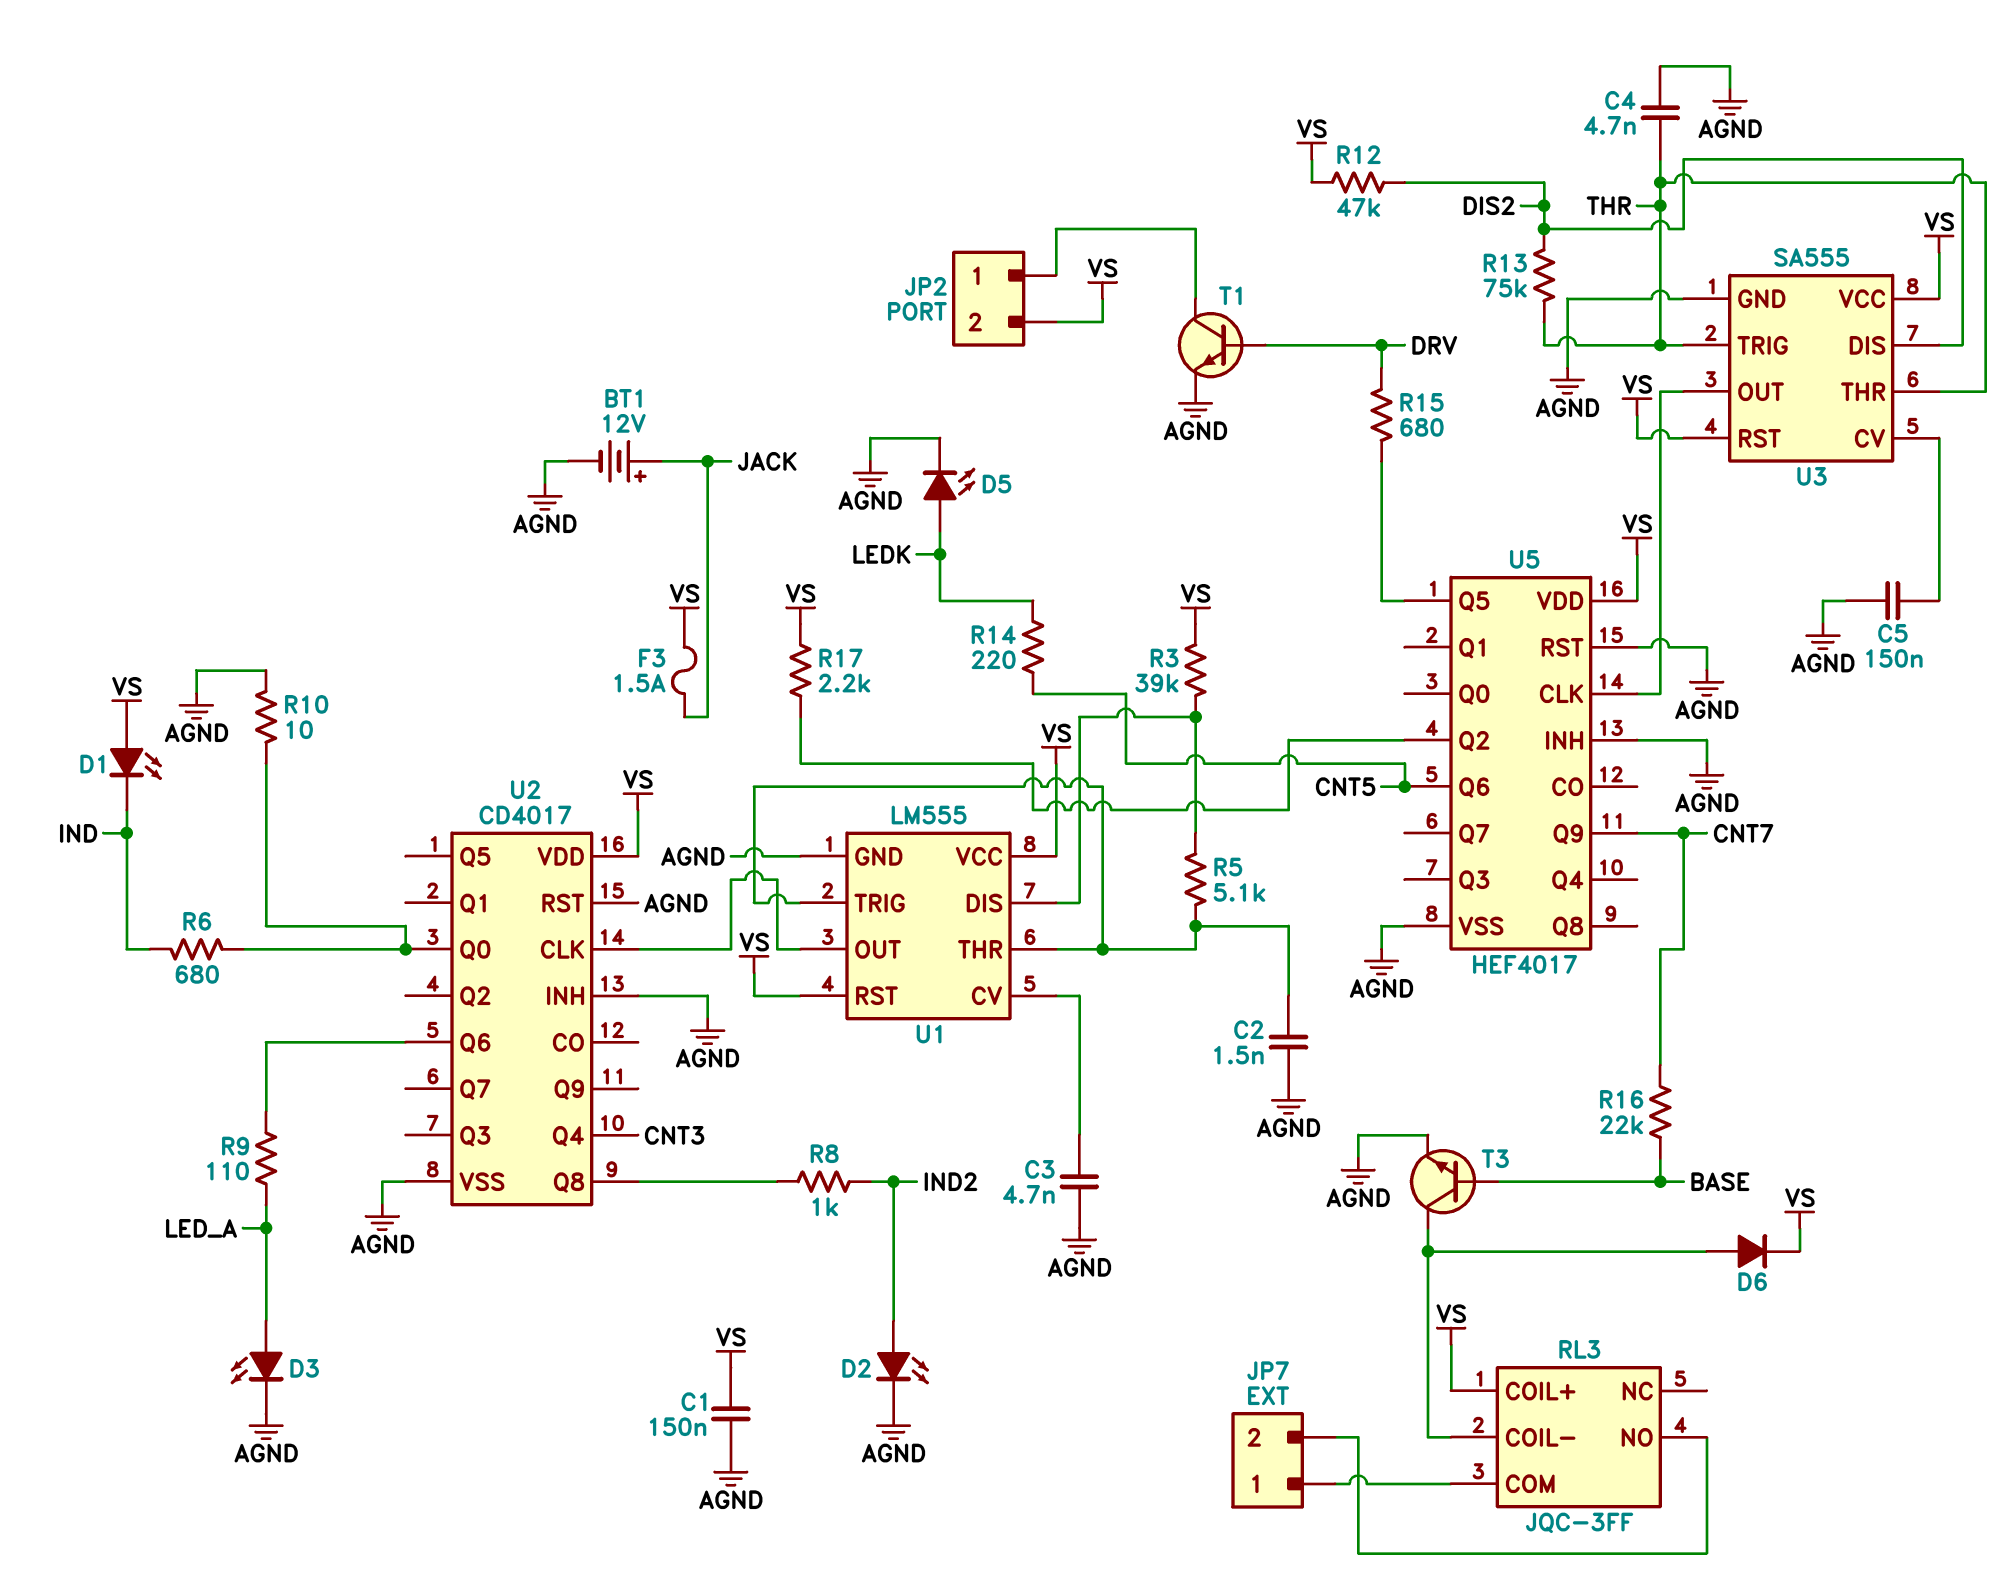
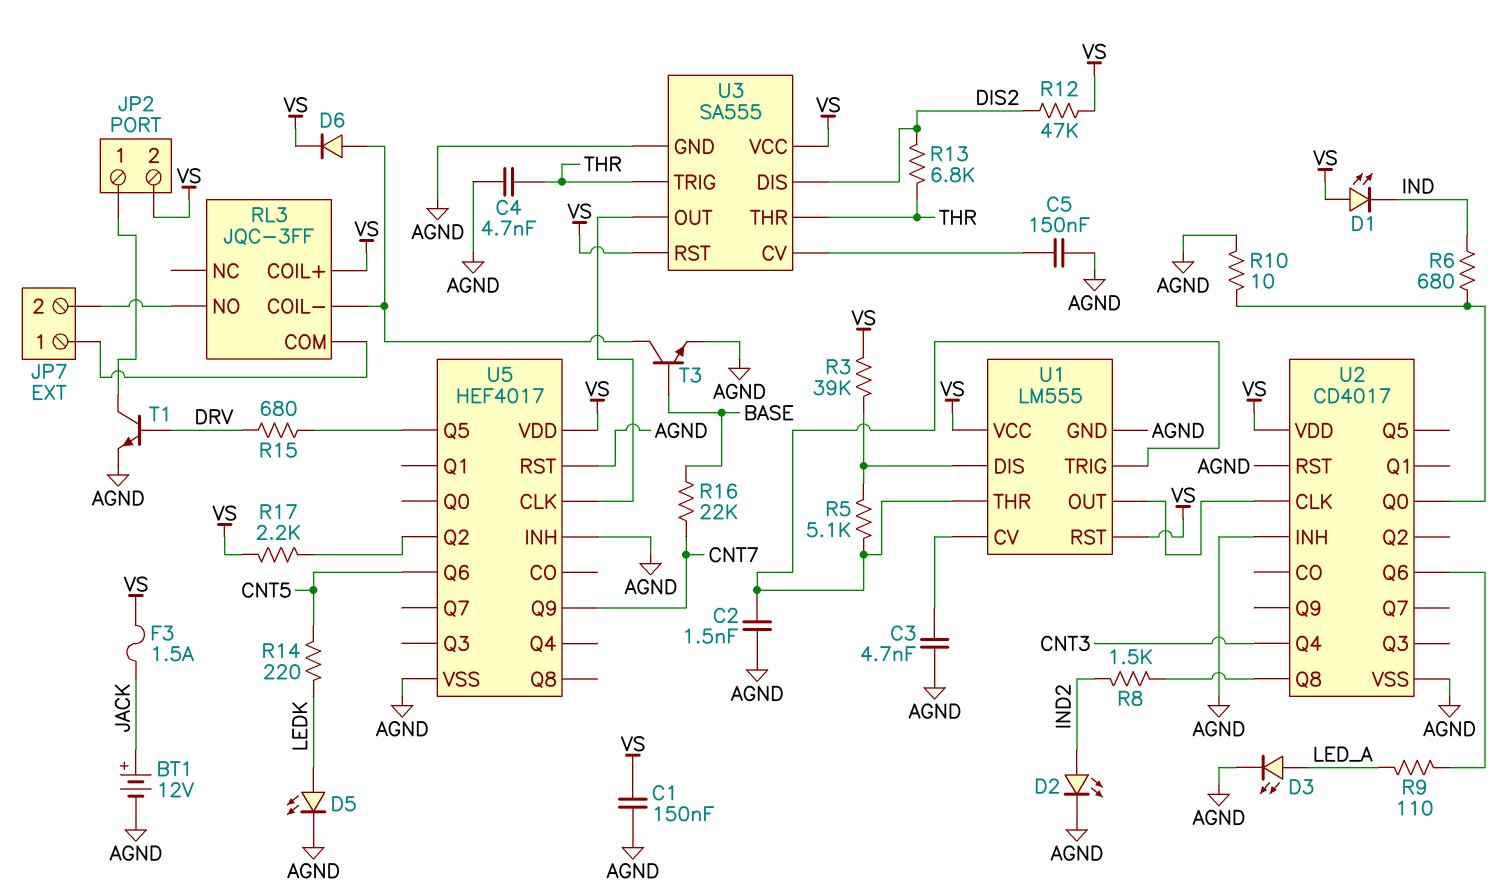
R8: 1k (IND2, U2/Q8) -> 1.5k (IND2, U2/Q8)
R13: 75k (DIS2, THR) -> 6.8k (DIS2, THR)

